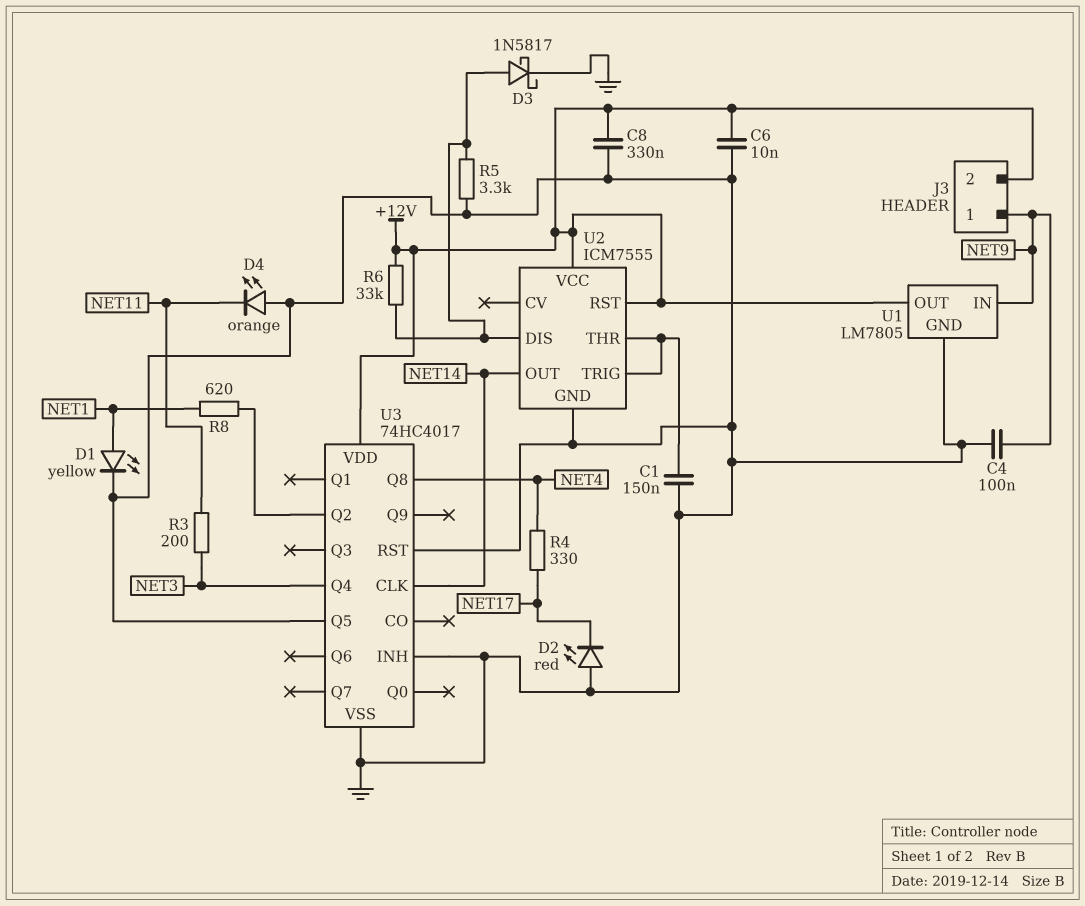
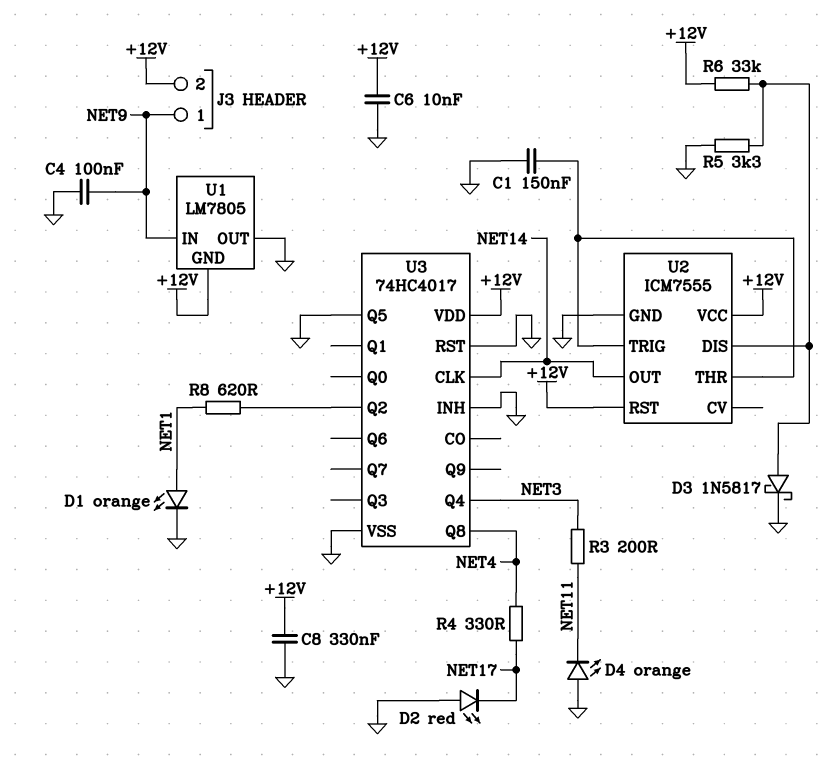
D1: LED yellow (A NET1, K GND) -> LED orange (A NET1, K GND)
U1 pin GND: GND -> +12V
U1 pin OUT: +12V -> GND

